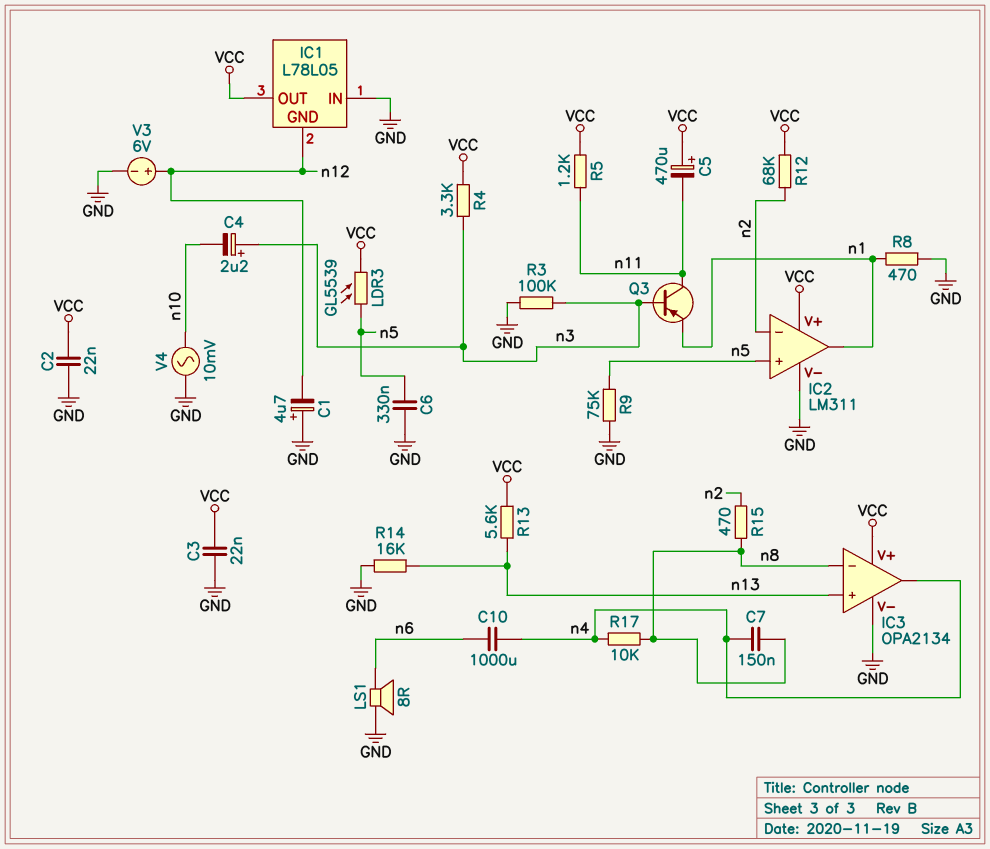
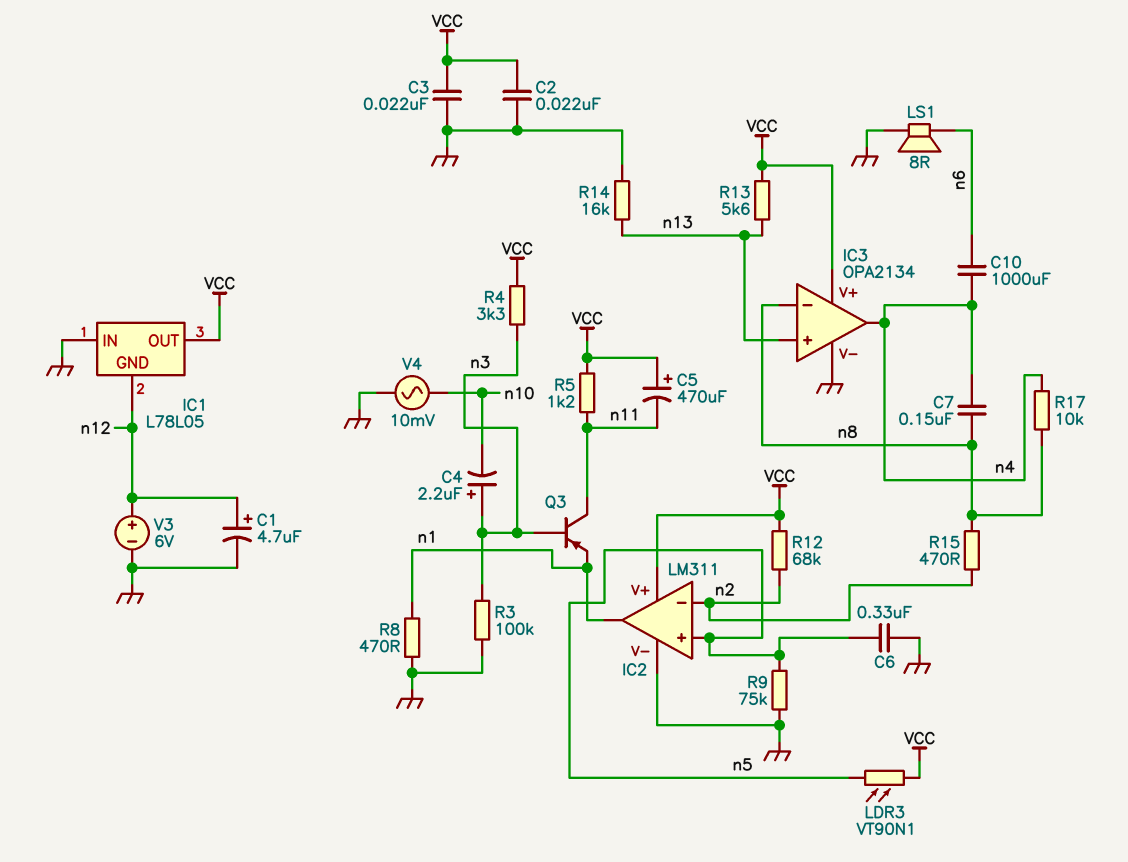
C1: 4.7uF (plus GND, minus n12) -> 4.7uF (plus n12, minus GND)
LDR3: GL5539 (VCC, n5) -> VT90N1 (VCC, n5)

